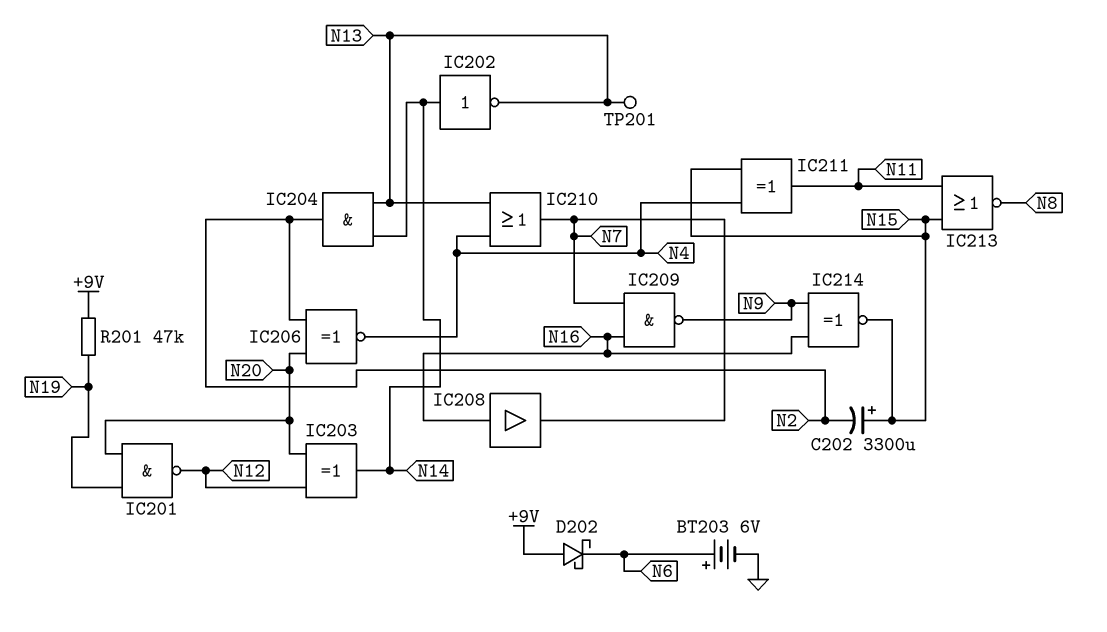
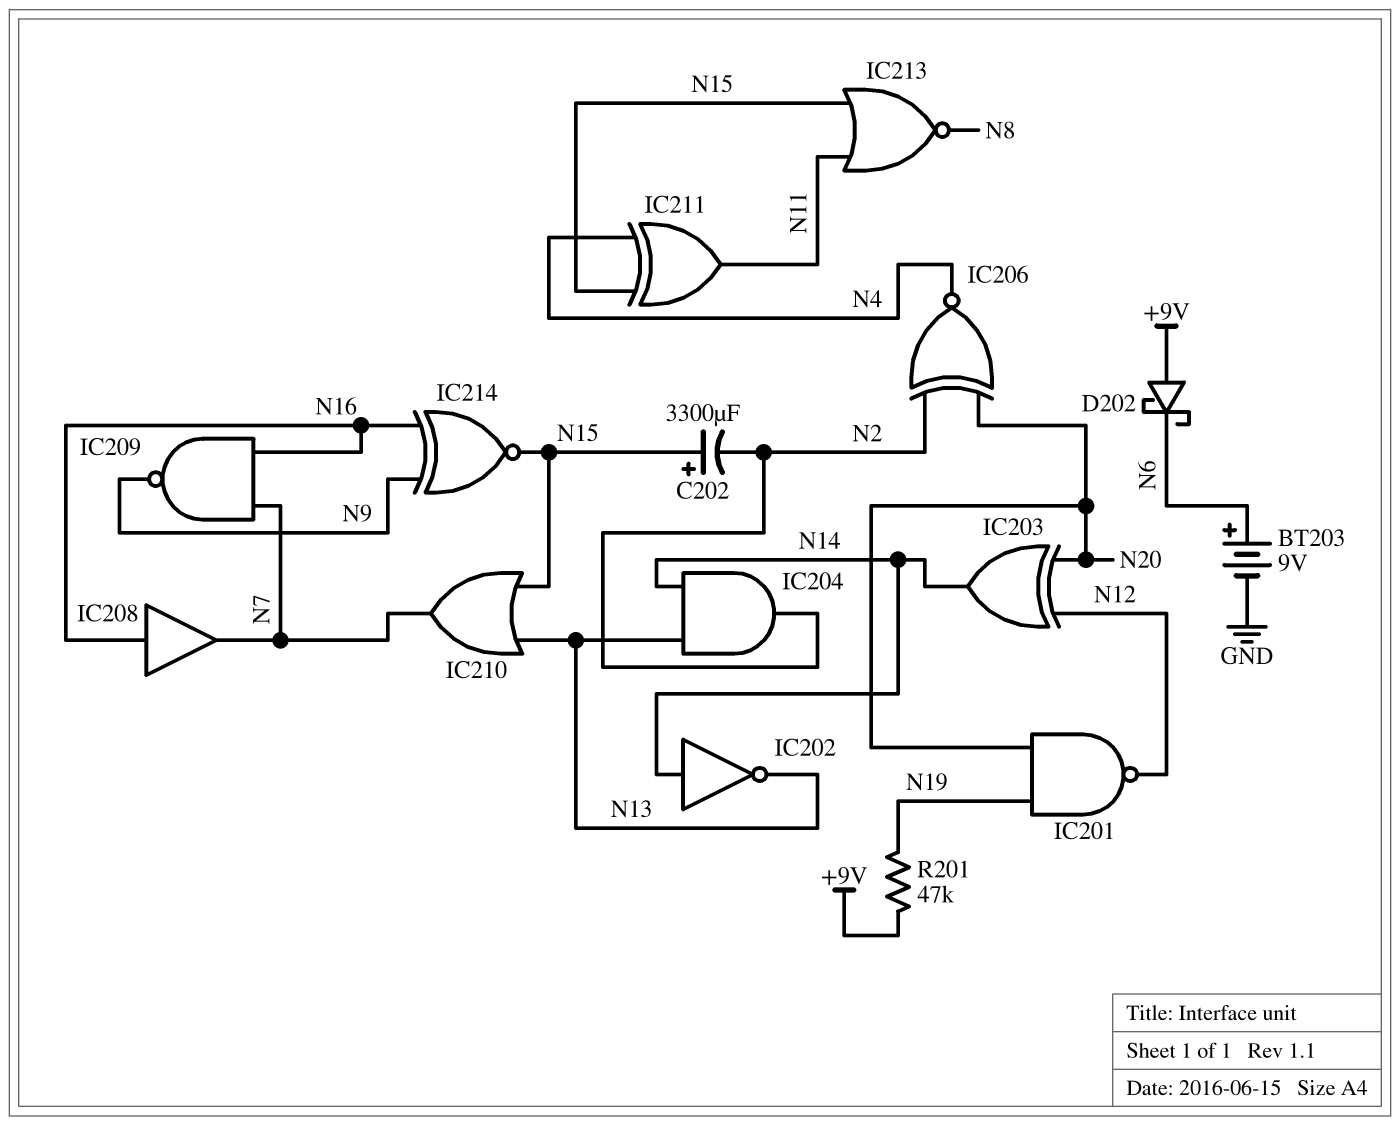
BT203: 6V (plus N6, minus GND) -> 9V (plus N6, minus GND)
IC210: OR (in N4, in N13, out N7) -> OR (in N13, in N15, out N7)
TP201: test point (N13) -> none

